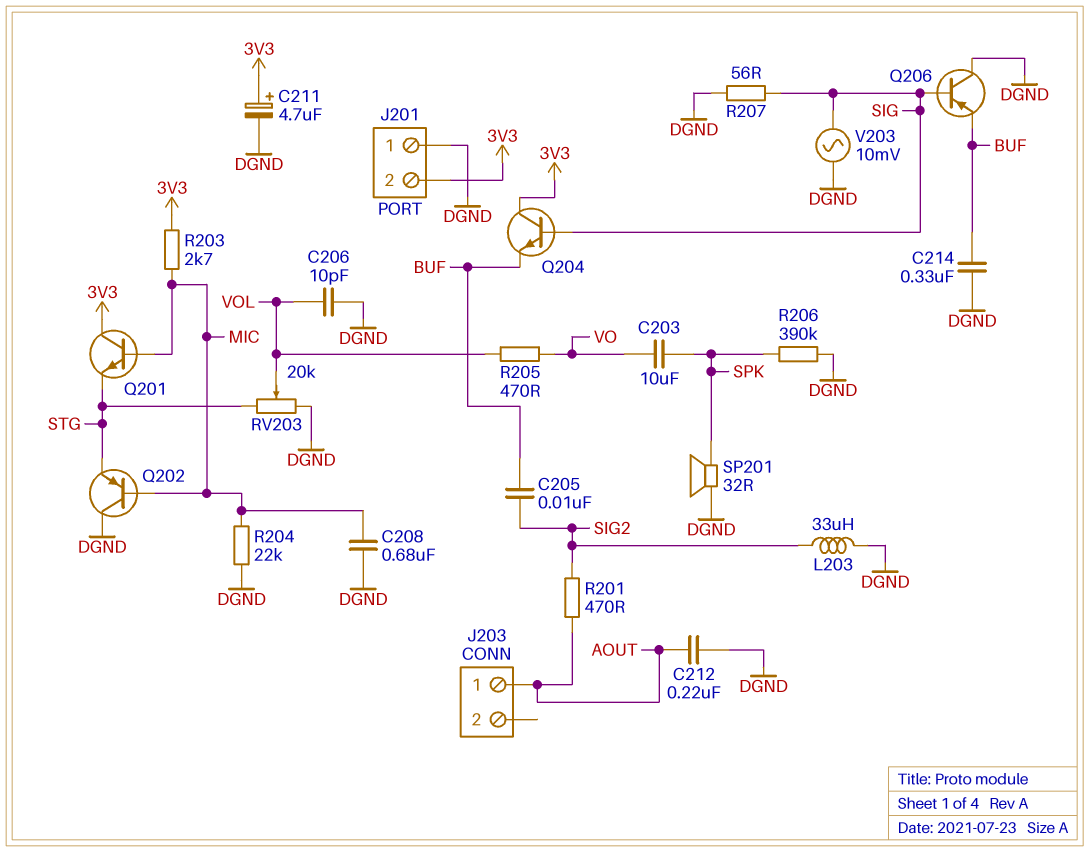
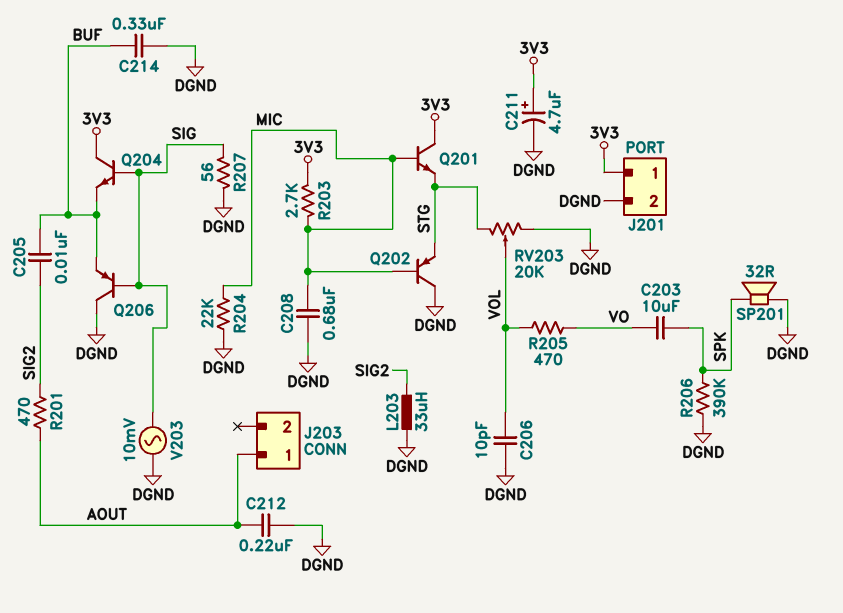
J201 pin 1: DGND -> 3V3
J201 pin 2: 3V3 -> DGND

